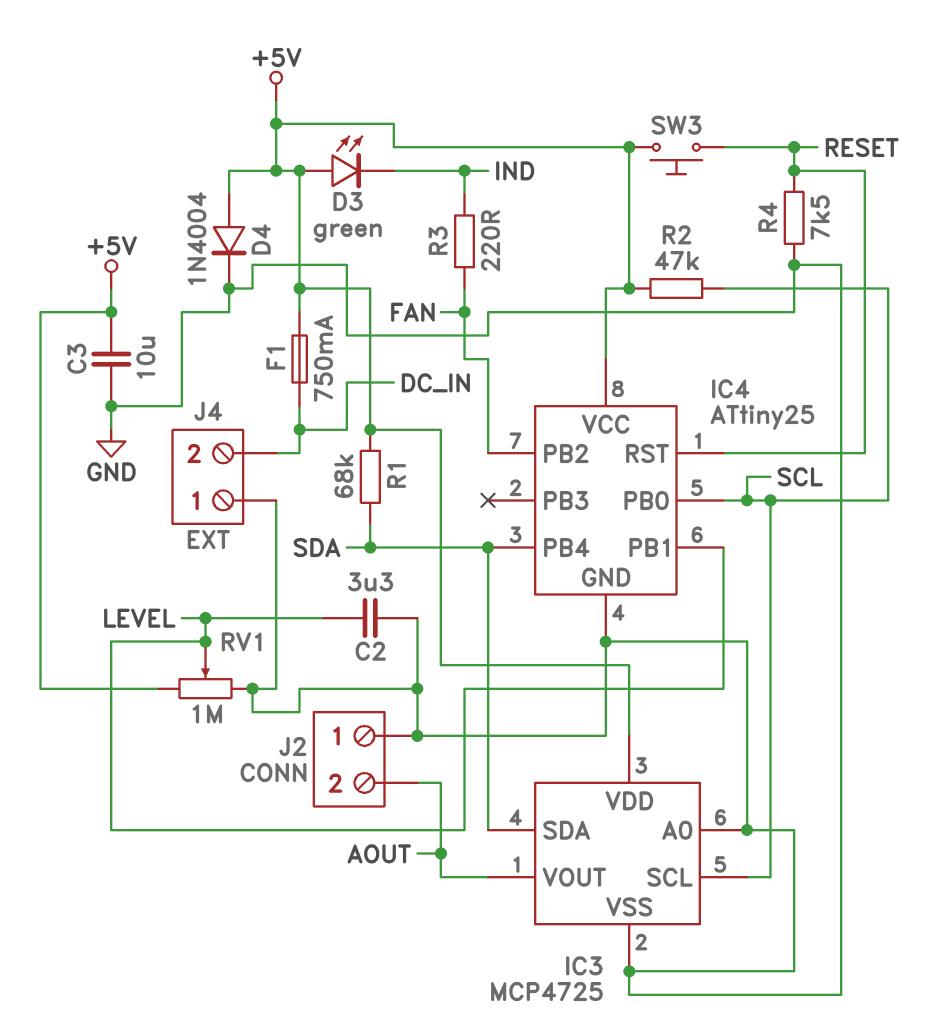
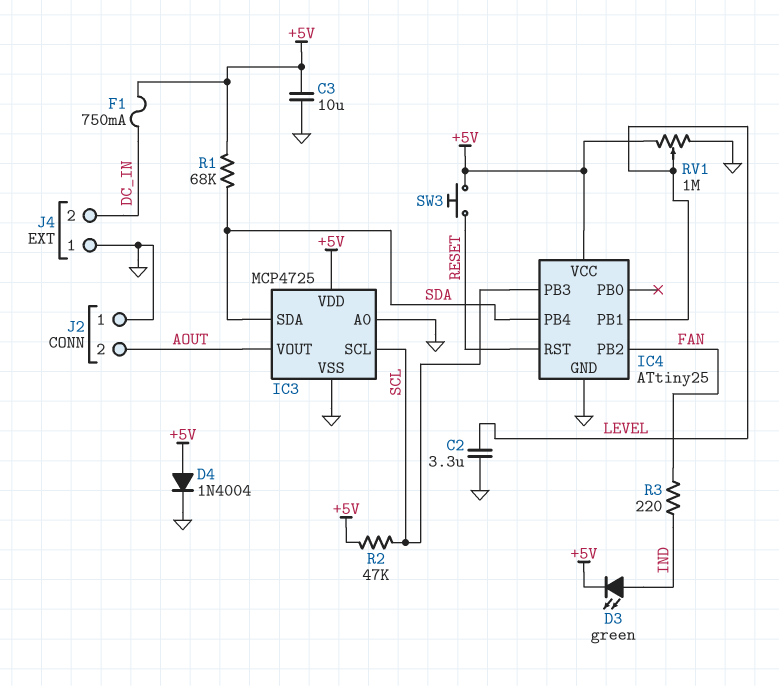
D3: LED green (A +5V, K IND) -> LED green (A IND, K +5V)
IC4 pin PB0: SCL -> none
IC4 pin PB3: none -> SCL
R4: 7.5k (GND, RESET) -> none

